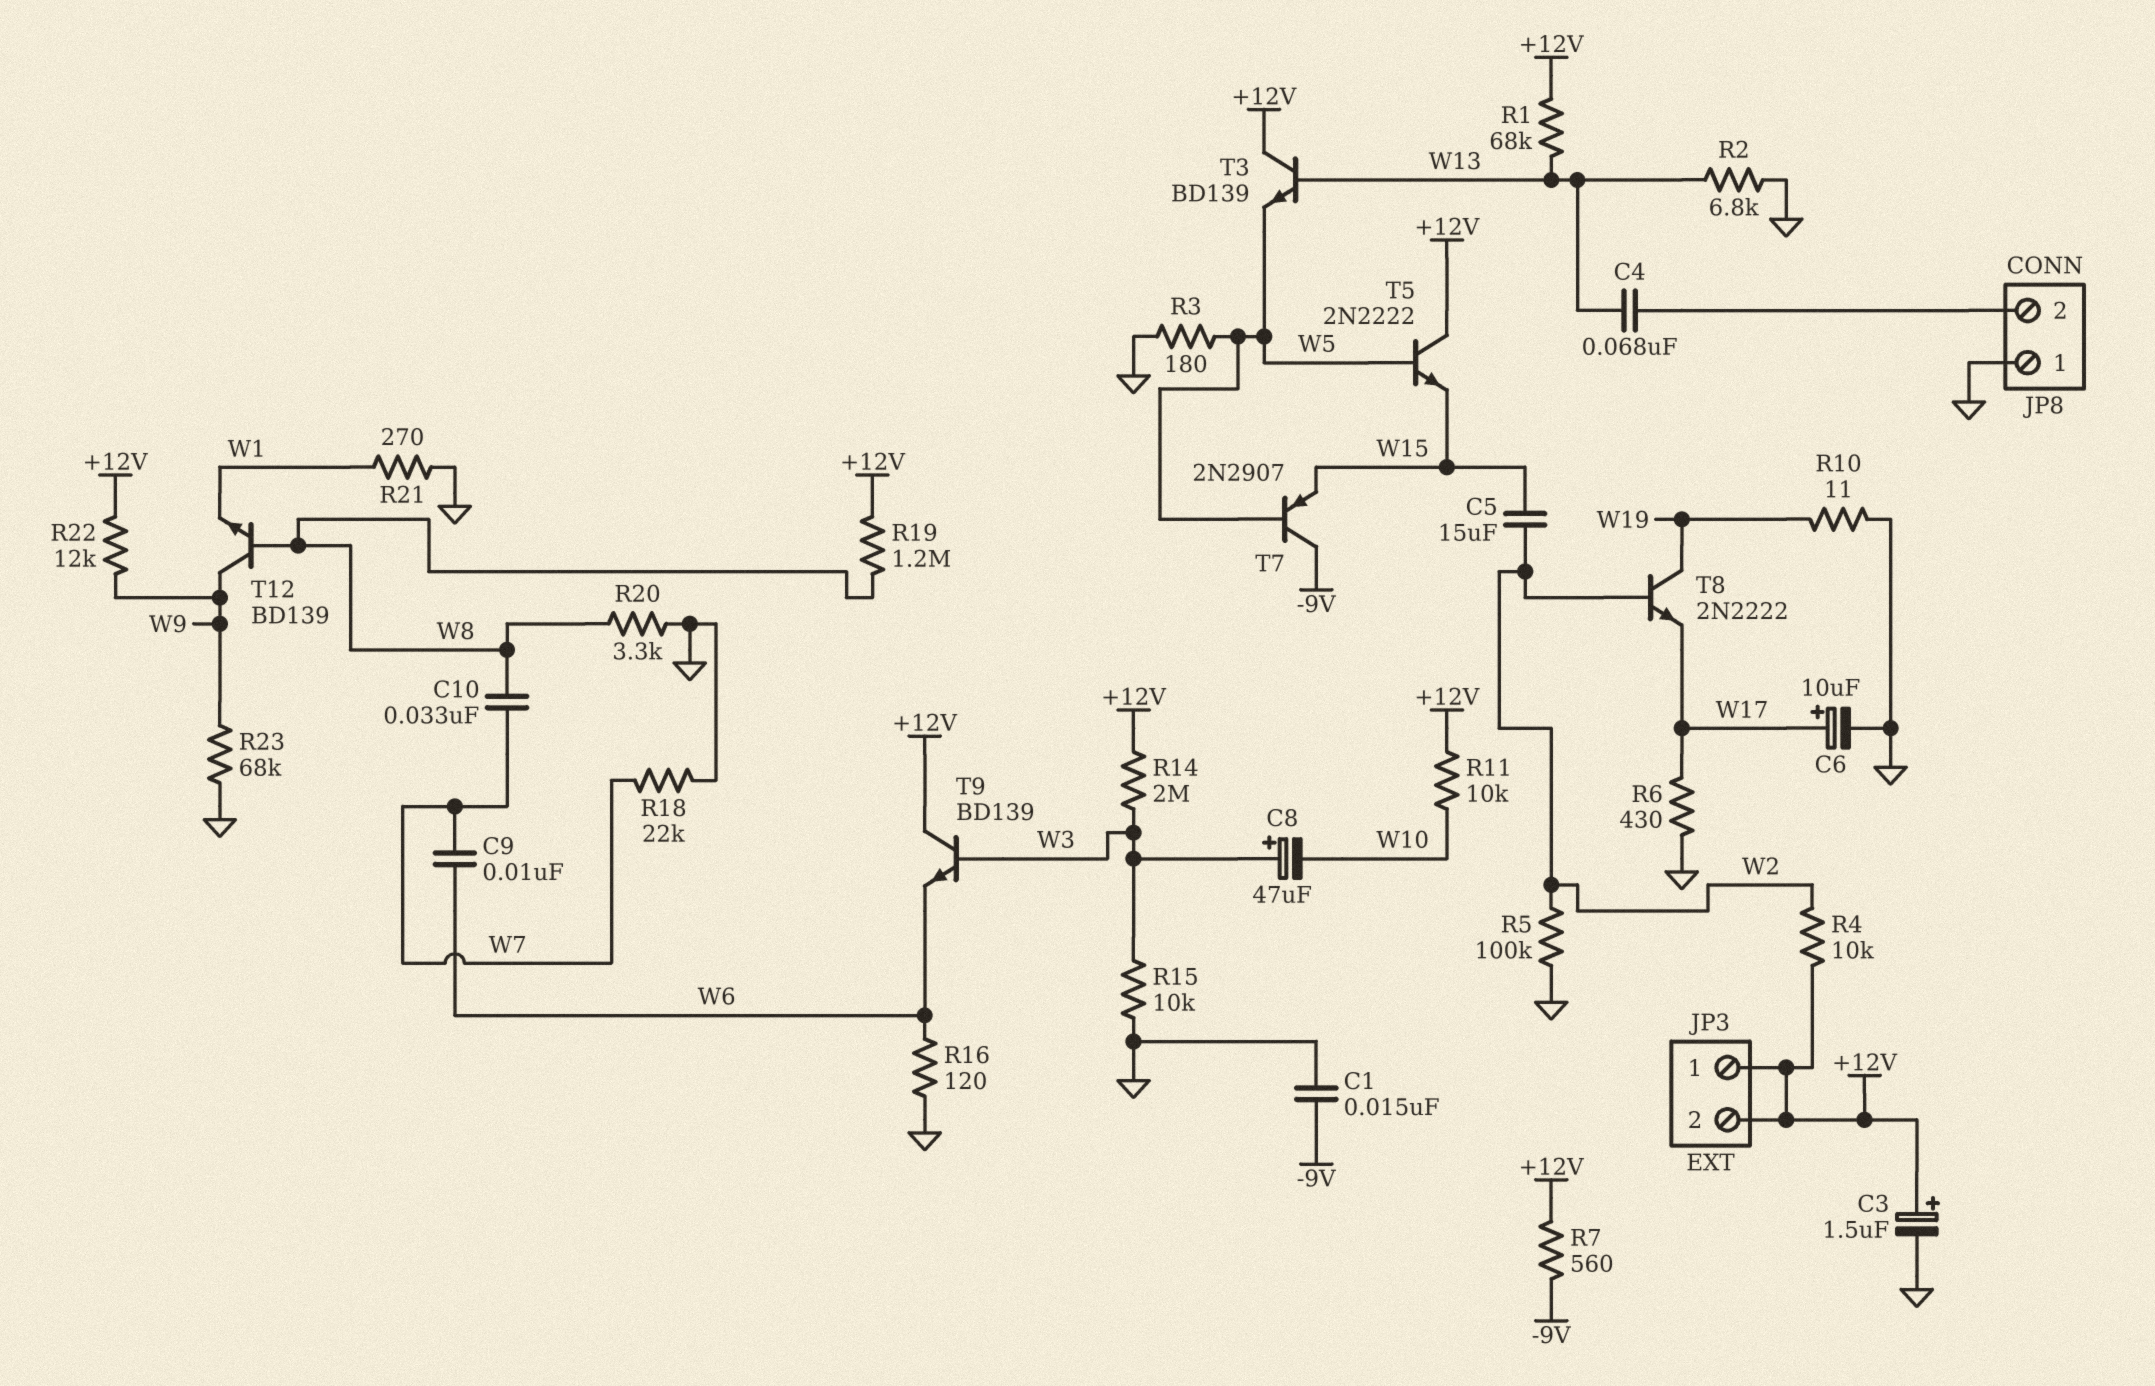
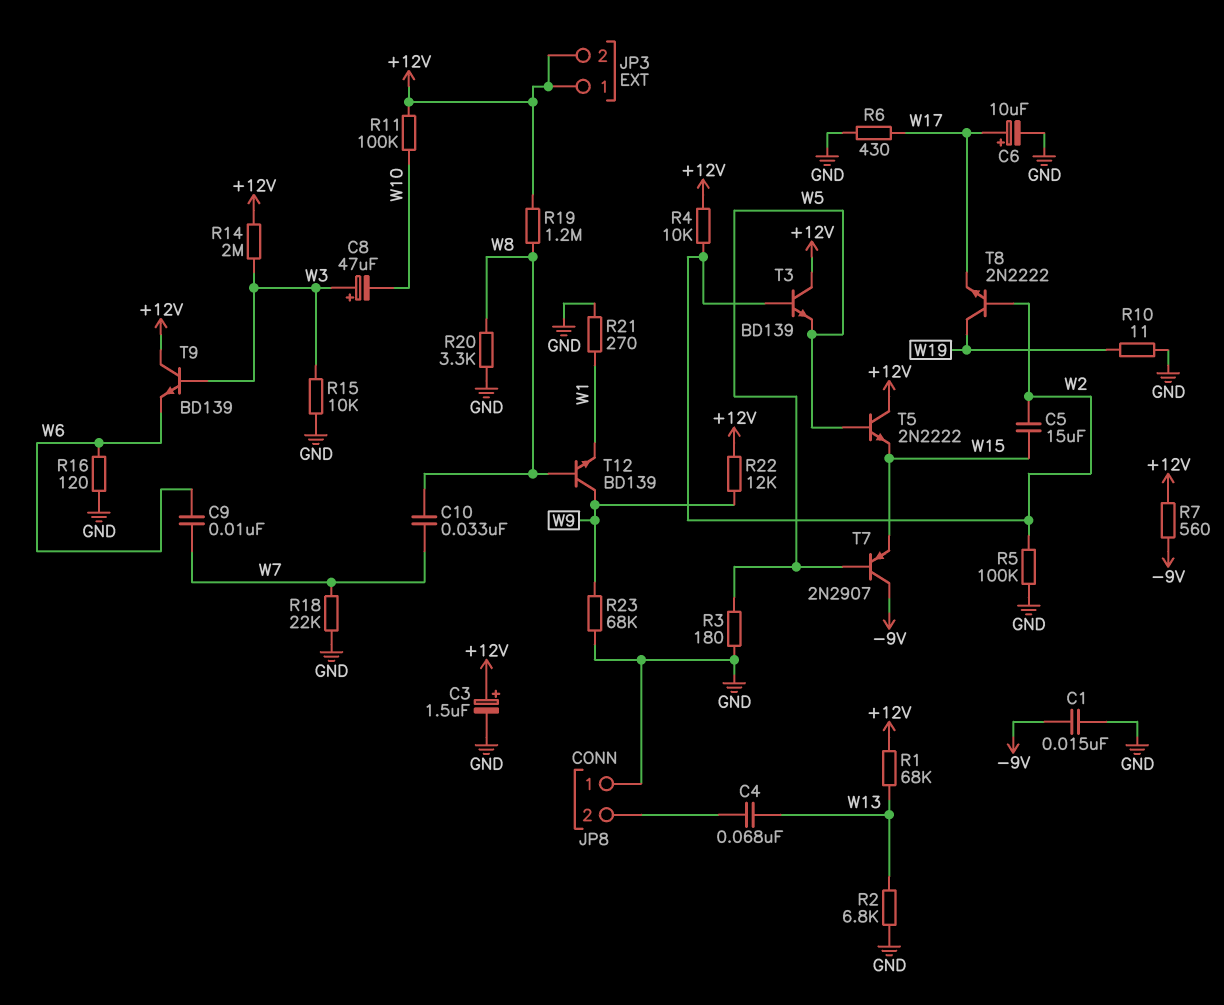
R11: 10k (+12V, W10) -> 100k (+12V, W10)
T3: NPN BD139 (B W13, C +12V, E W5) -> NPN BD139 (B W2, C +12V, E W5)

